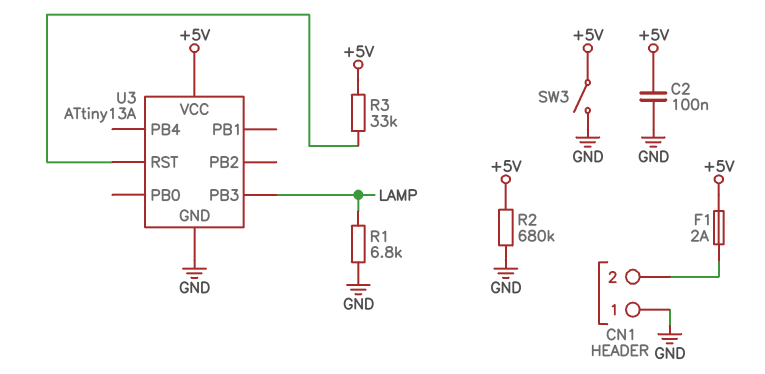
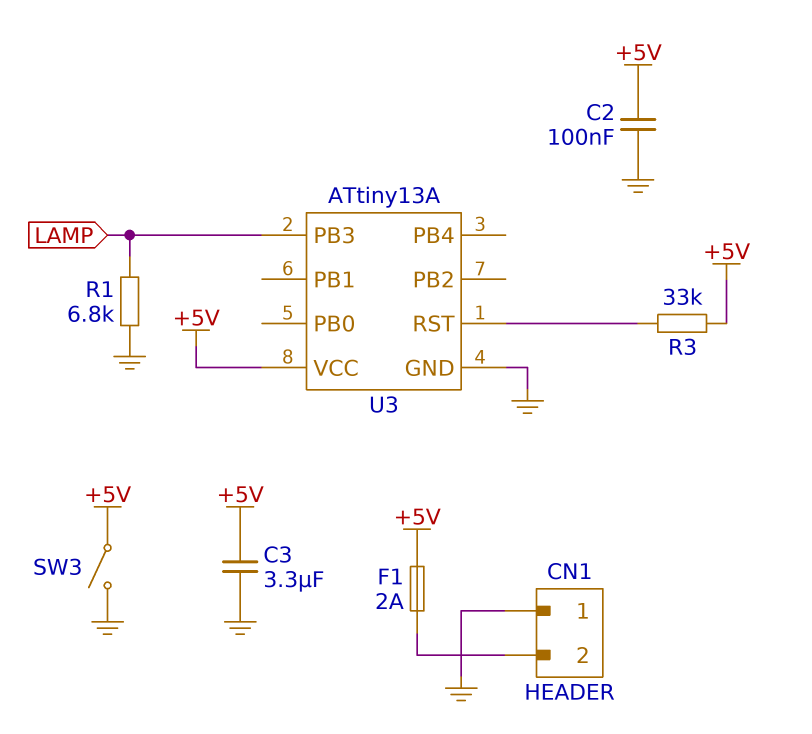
C3: none -> 3.3uF (+5V, GND)
R2: 680k (+5V, GND) -> none

